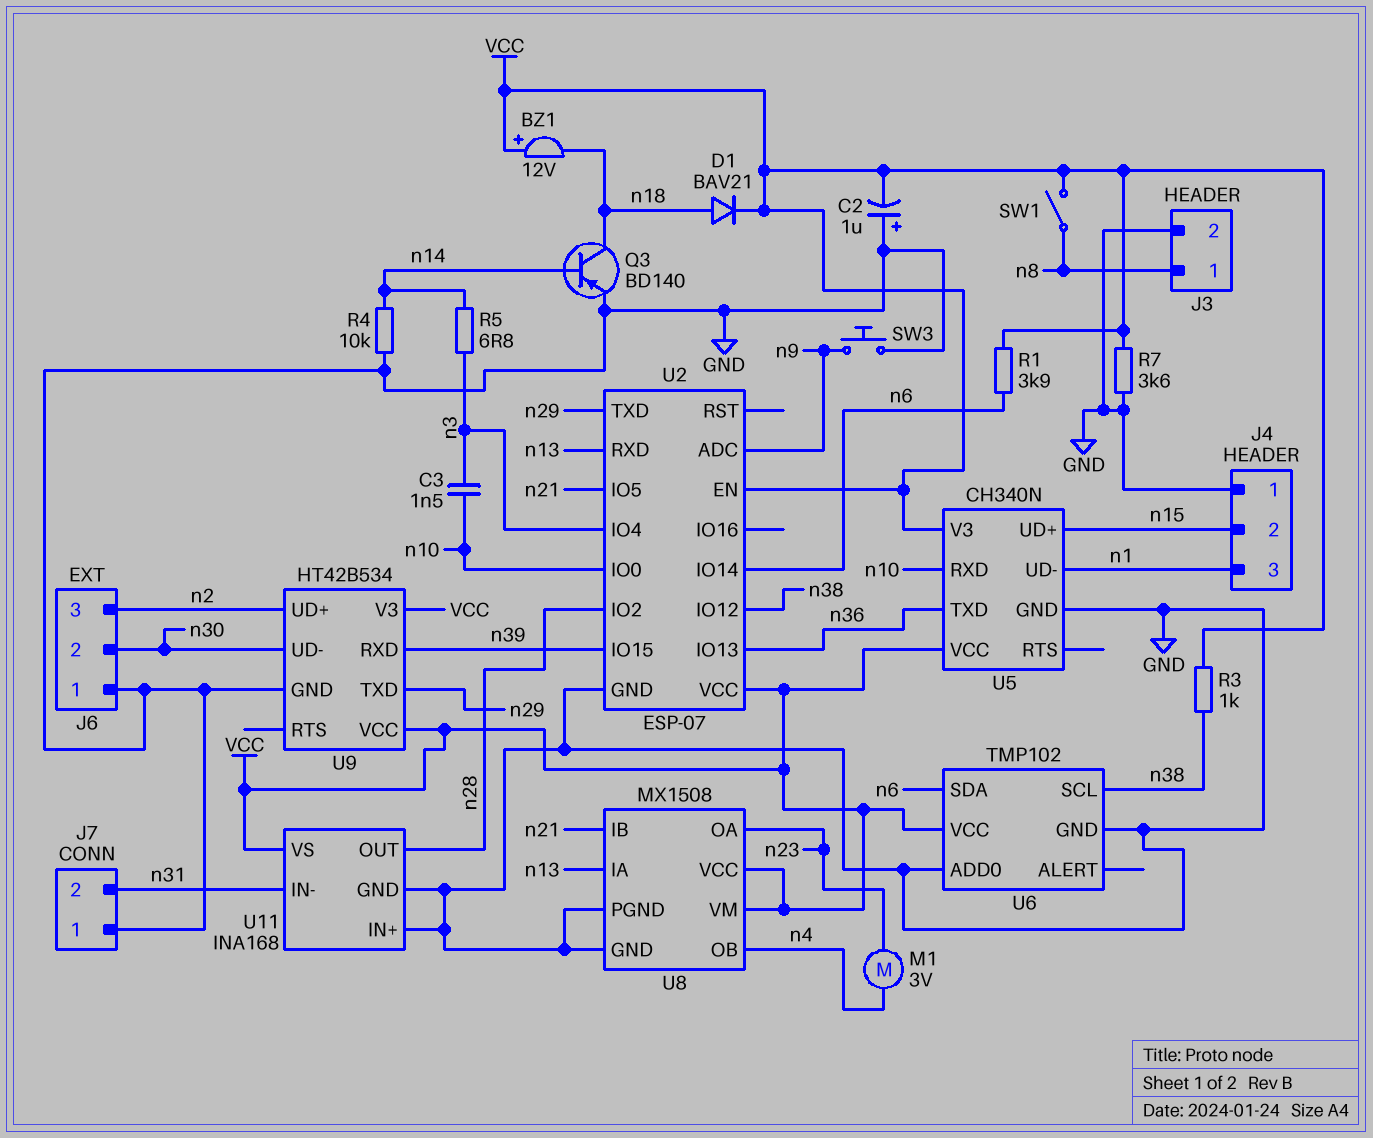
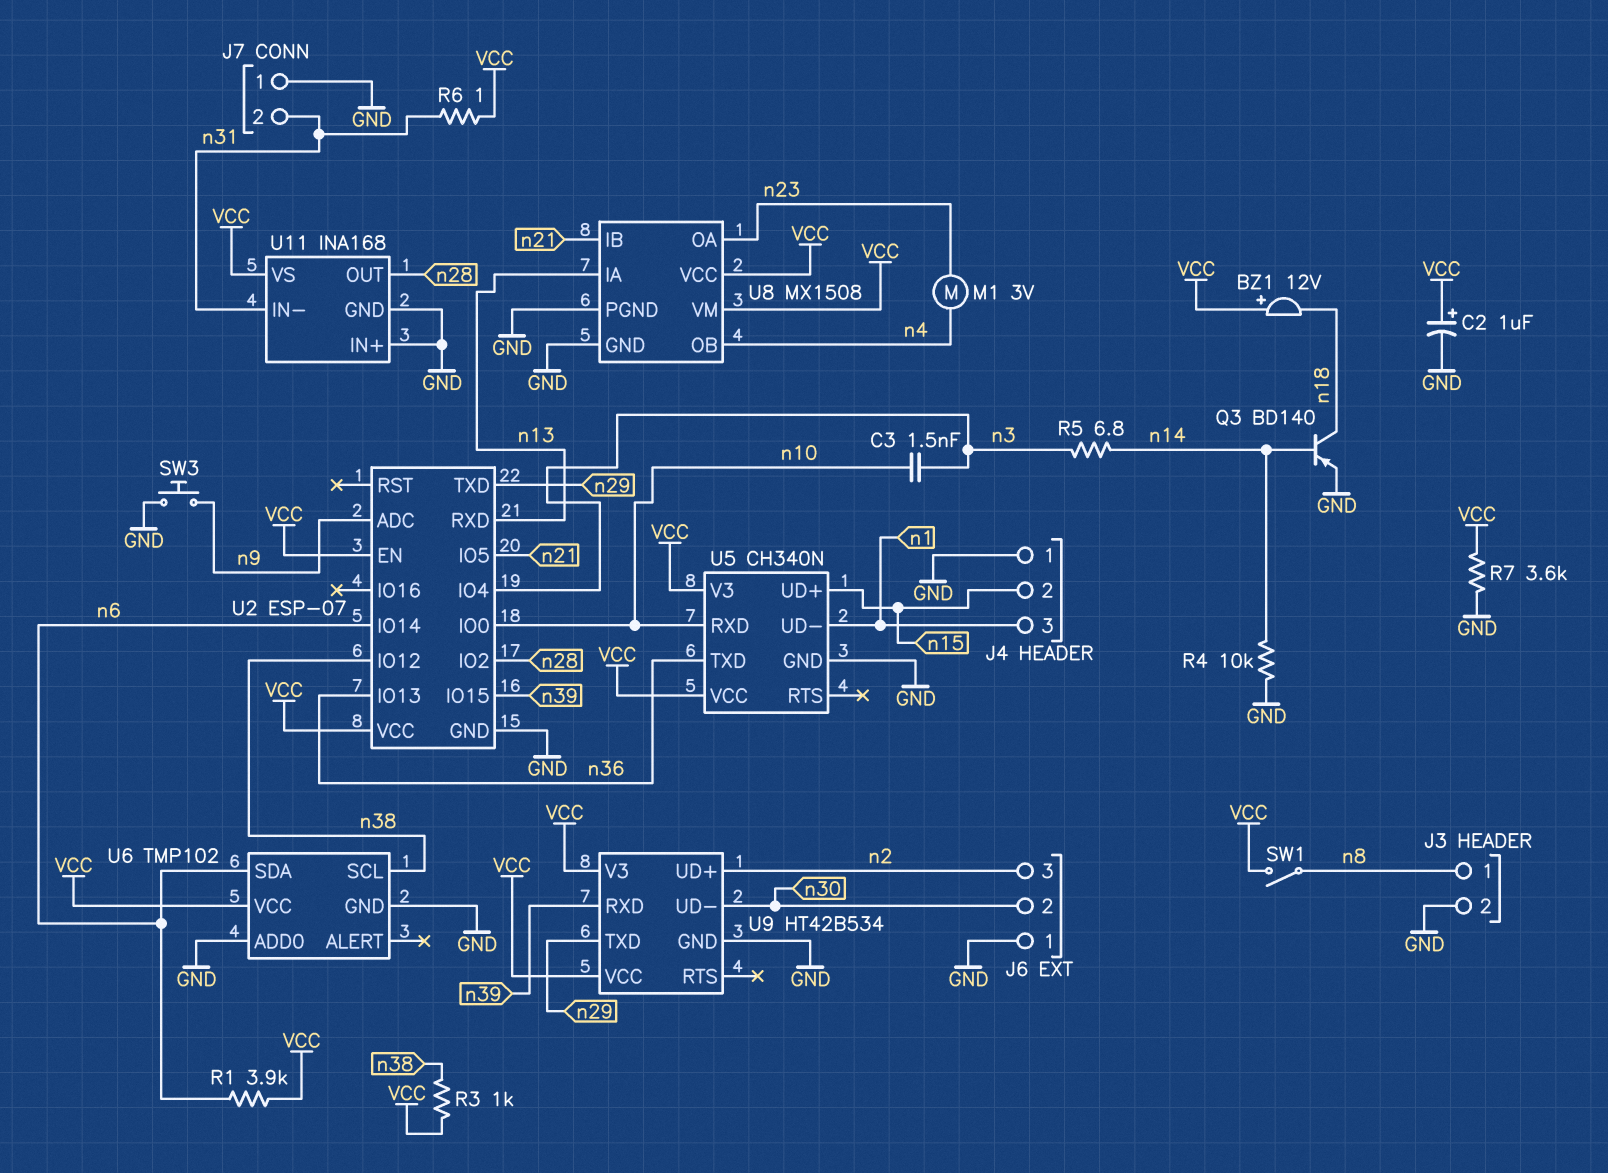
C2: 1uF (plus GND, minus VCC) -> 1uF (plus VCC, minus GND)
D1: diode BAV21 (A n18, K VCC) -> none
R6: none -> 1 (VCC, n31)

